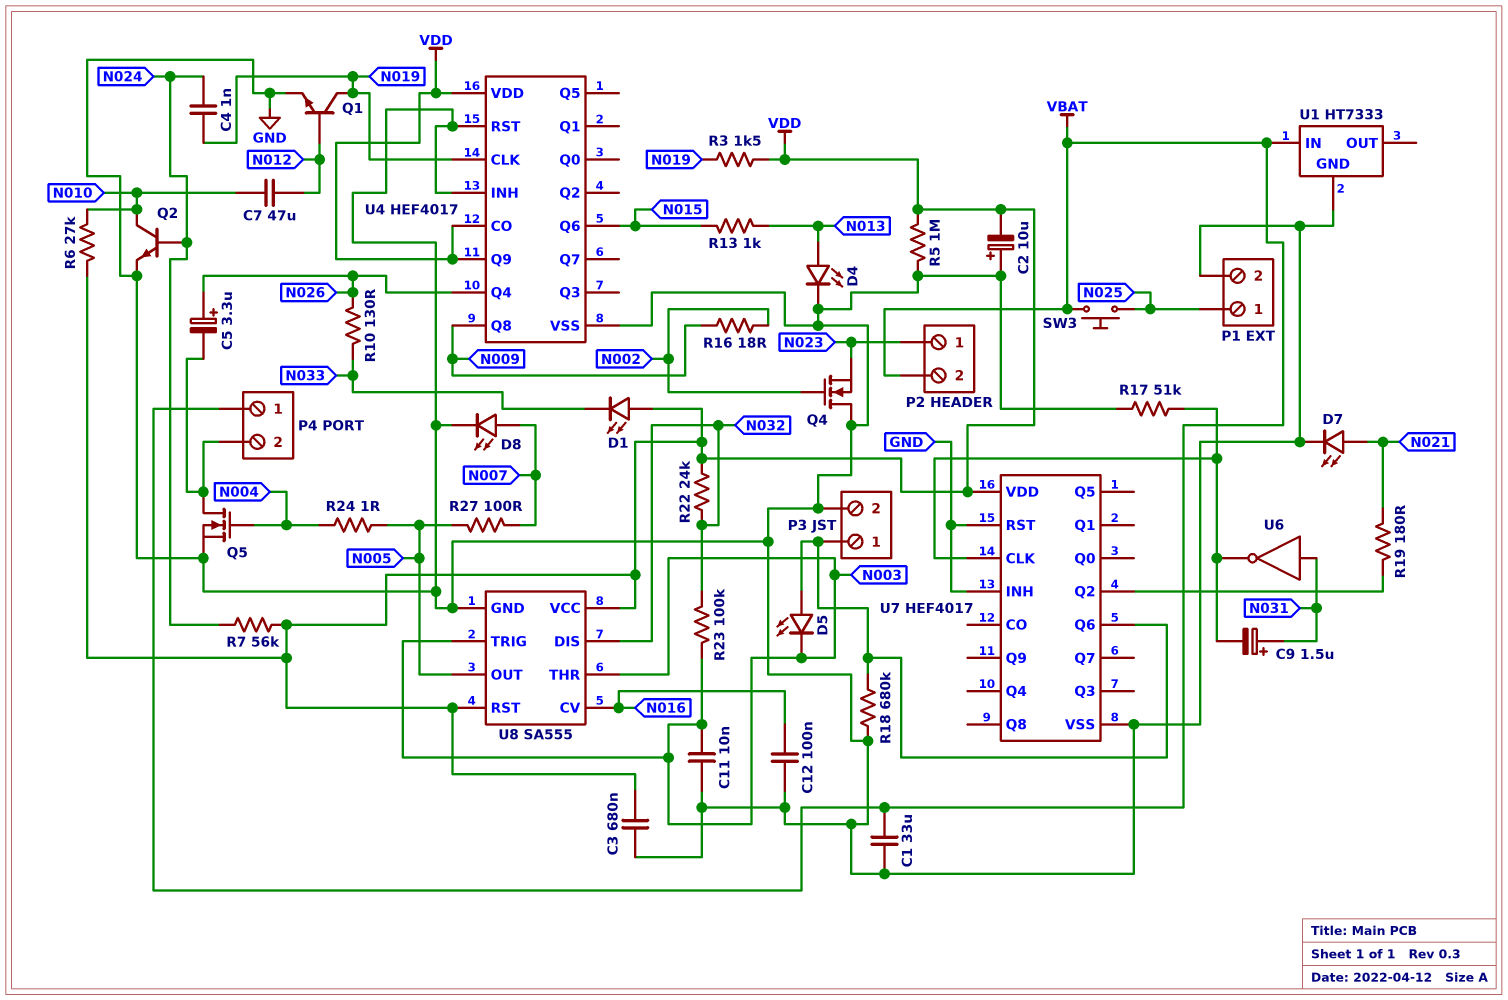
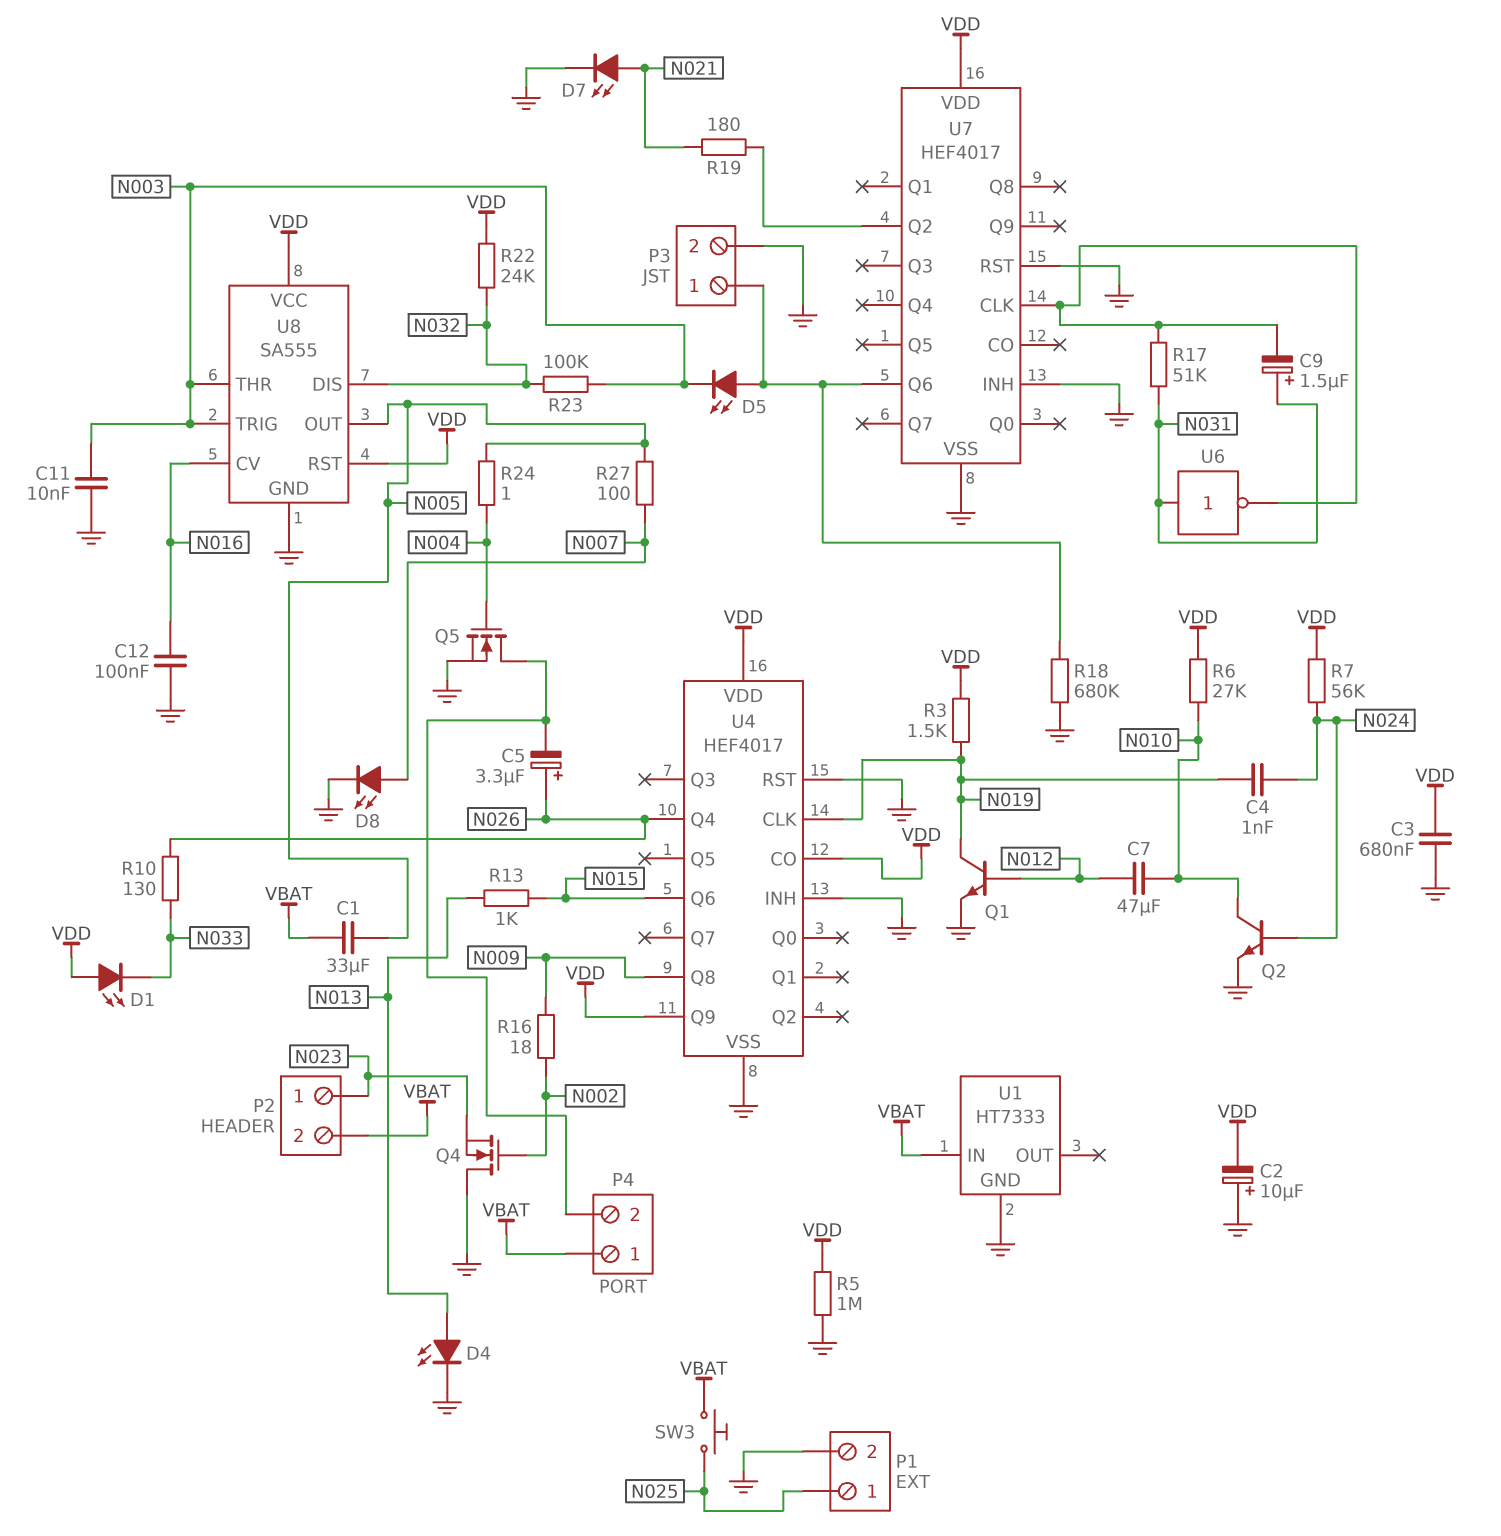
C1: 33uF (GND, VBAT) -> 33uF (N005, VBAT)
R17: 51k (GND, U7/CLK) -> 51k (N031, U7/CLK)

